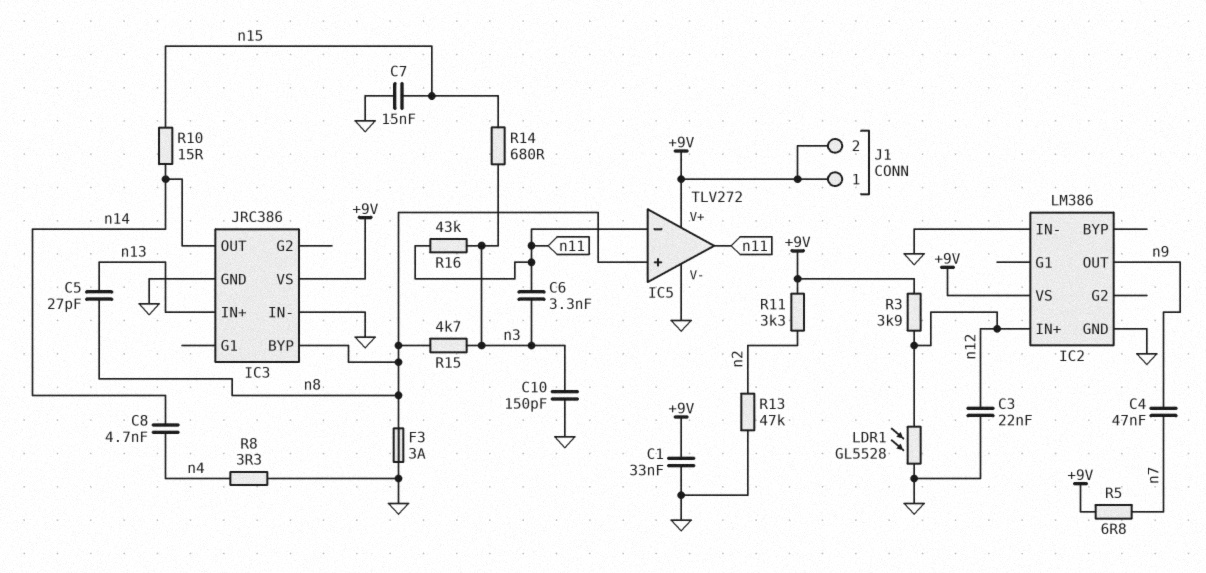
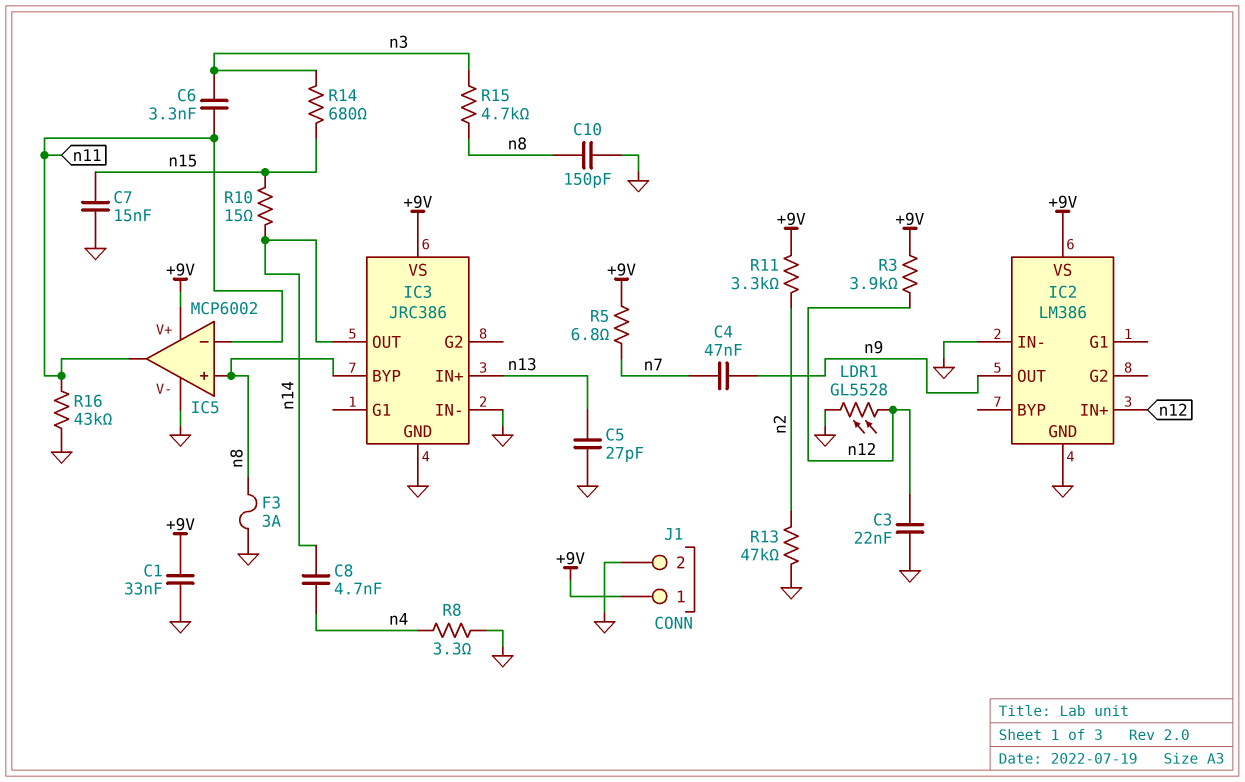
C5: 27pF (n8, n13) -> 27pF (GND, n13)
C10: 150pF (GND, n3) -> 150pF (GND, n8)
IC5: TLV272 -> MCP6002
J1 pin 2: +9V -> GND
R16: 43k (n3, n11) -> 43k (GND, n11)

